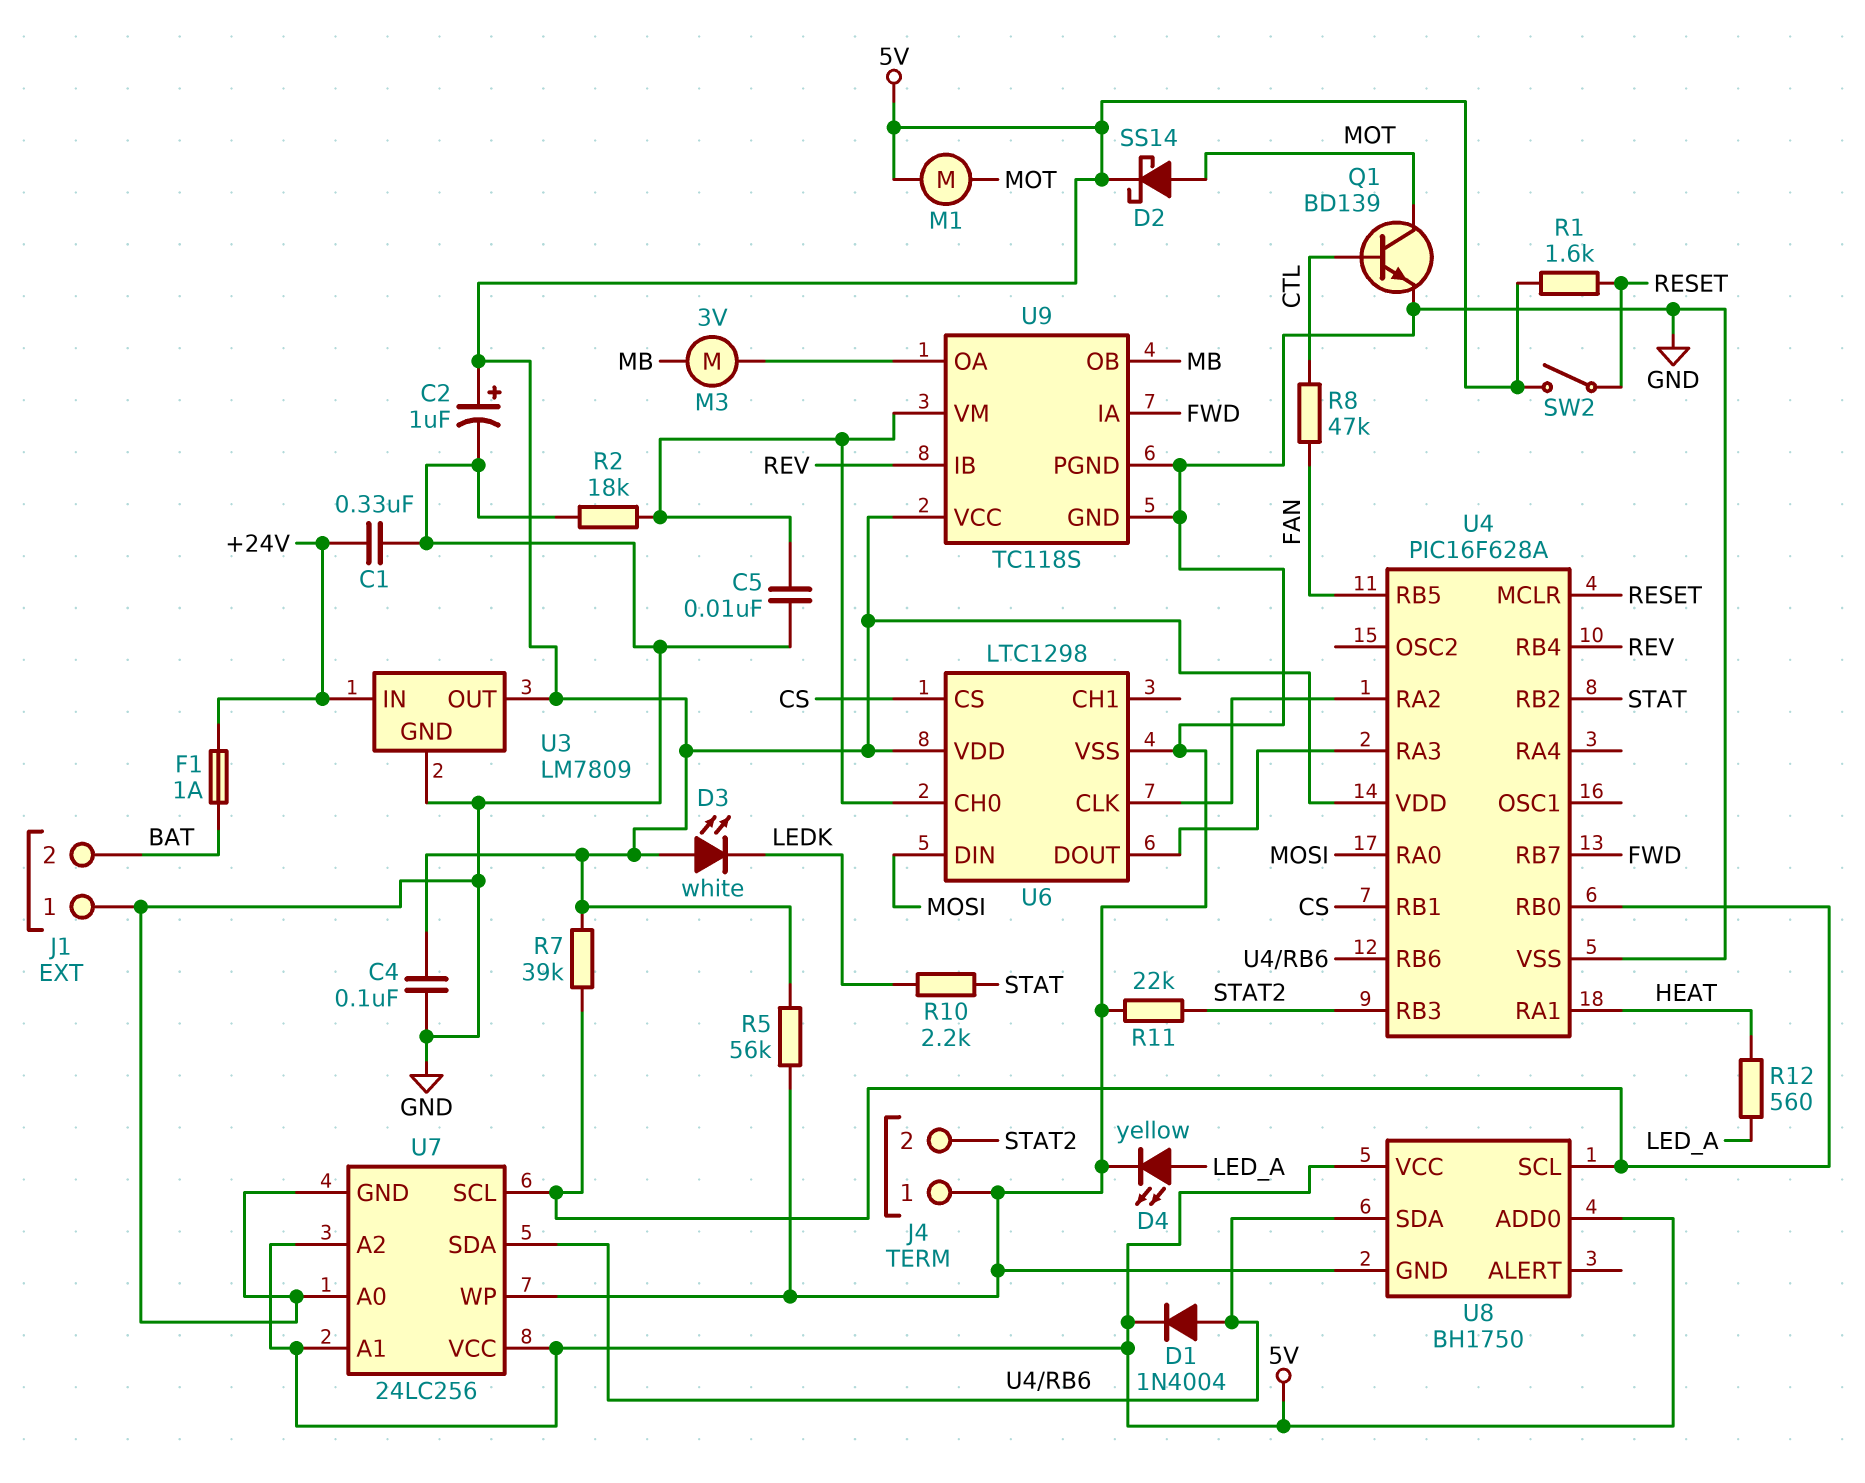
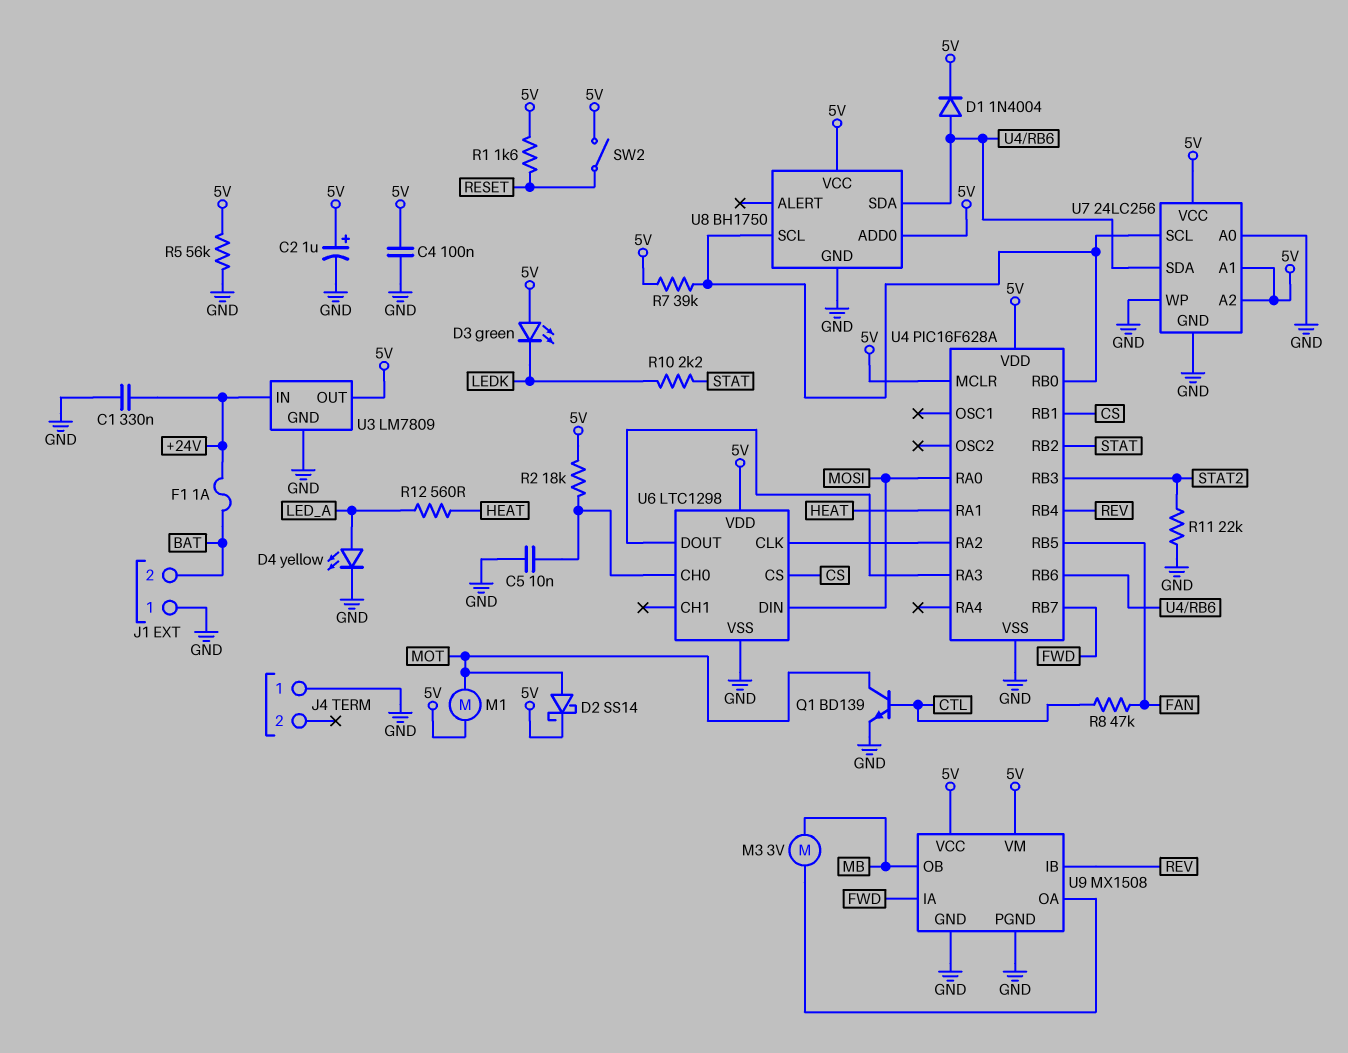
D3: LED white (A 5V, K LEDK) -> LED green (A 5V, K LEDK)
J4 pin 2: STAT2 -> none
R2: 18k (GND, U6/CH0) -> 18k (5V, U6/CH0)
U4 pin MCLR: RESET -> 5V
U9: TC118S -> MX1508
U9 pin VM: U6/CH0 -> 5V

